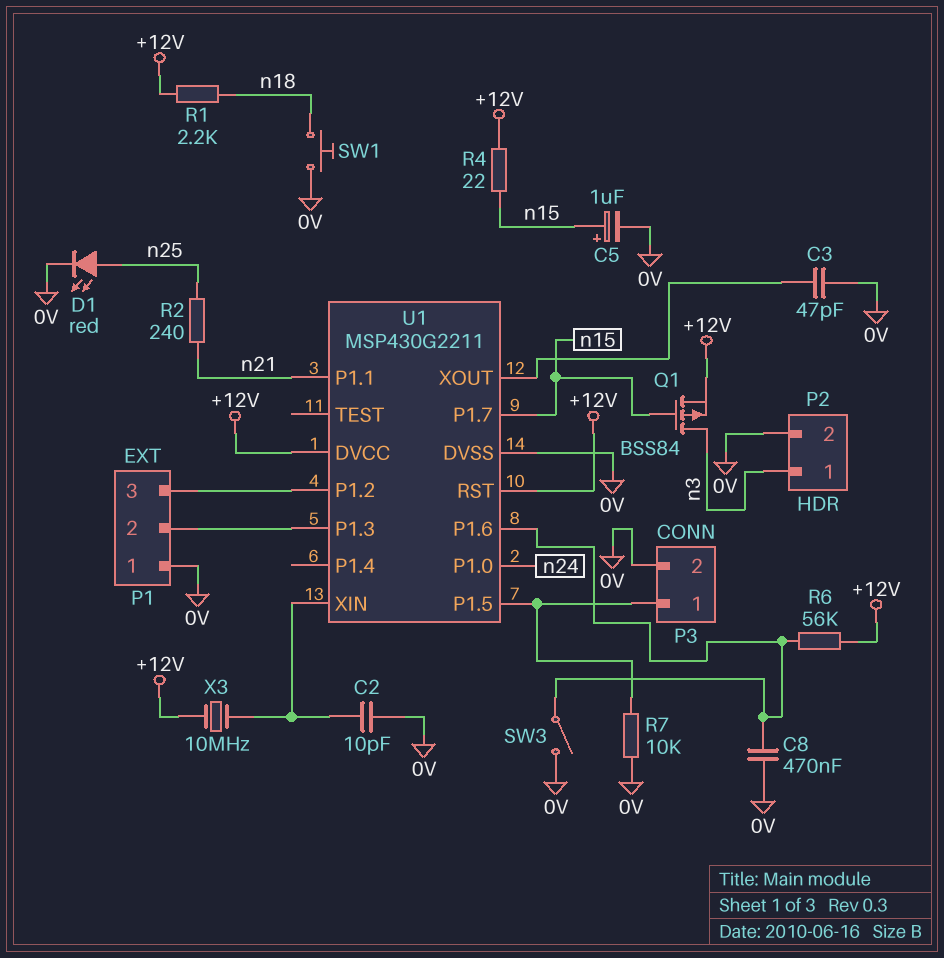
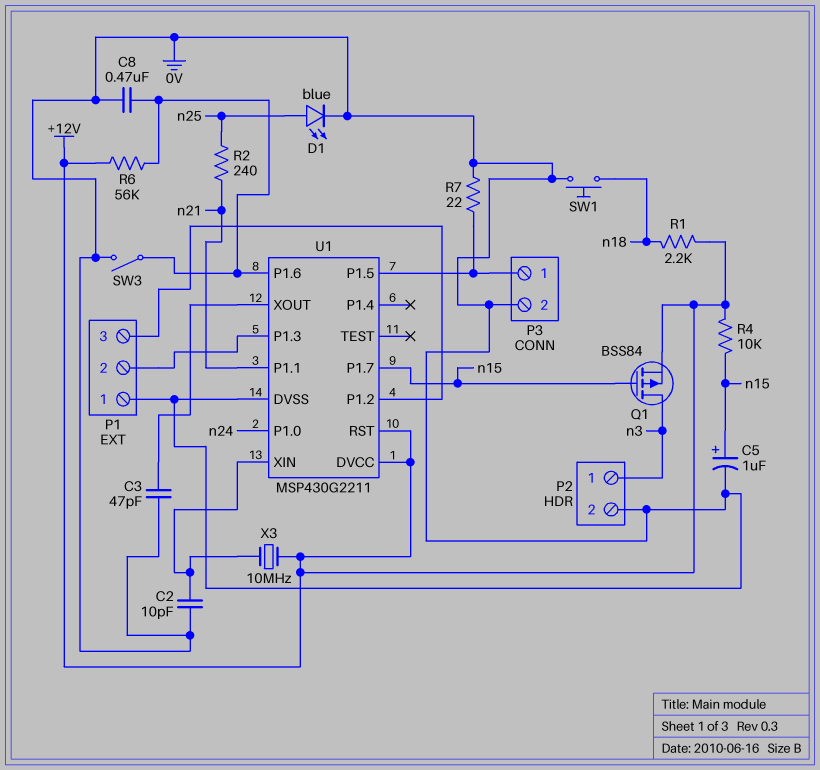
D1: LED red (A n25, K 0V) -> LED blue (A n25, K 0V)
R4: 22 (+12V, n15) -> 10k (+12V, n15)
R7: 10k (0V, P3/1) -> 22 (0V, P3/1)

